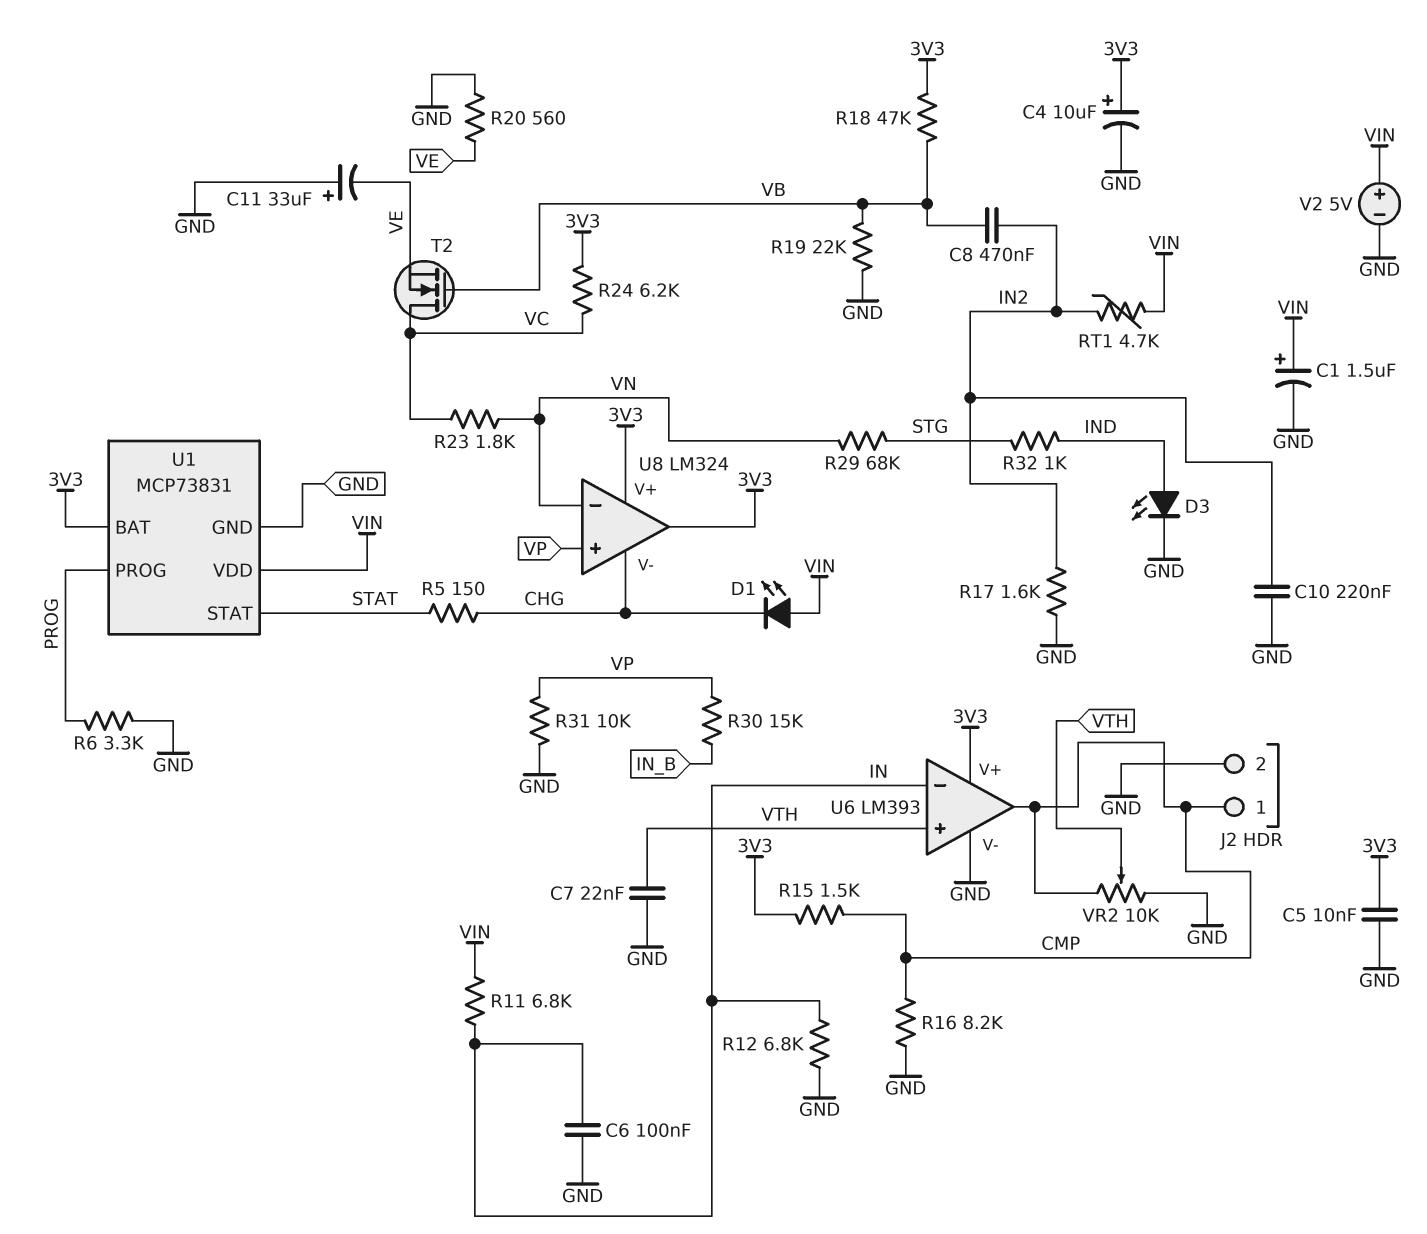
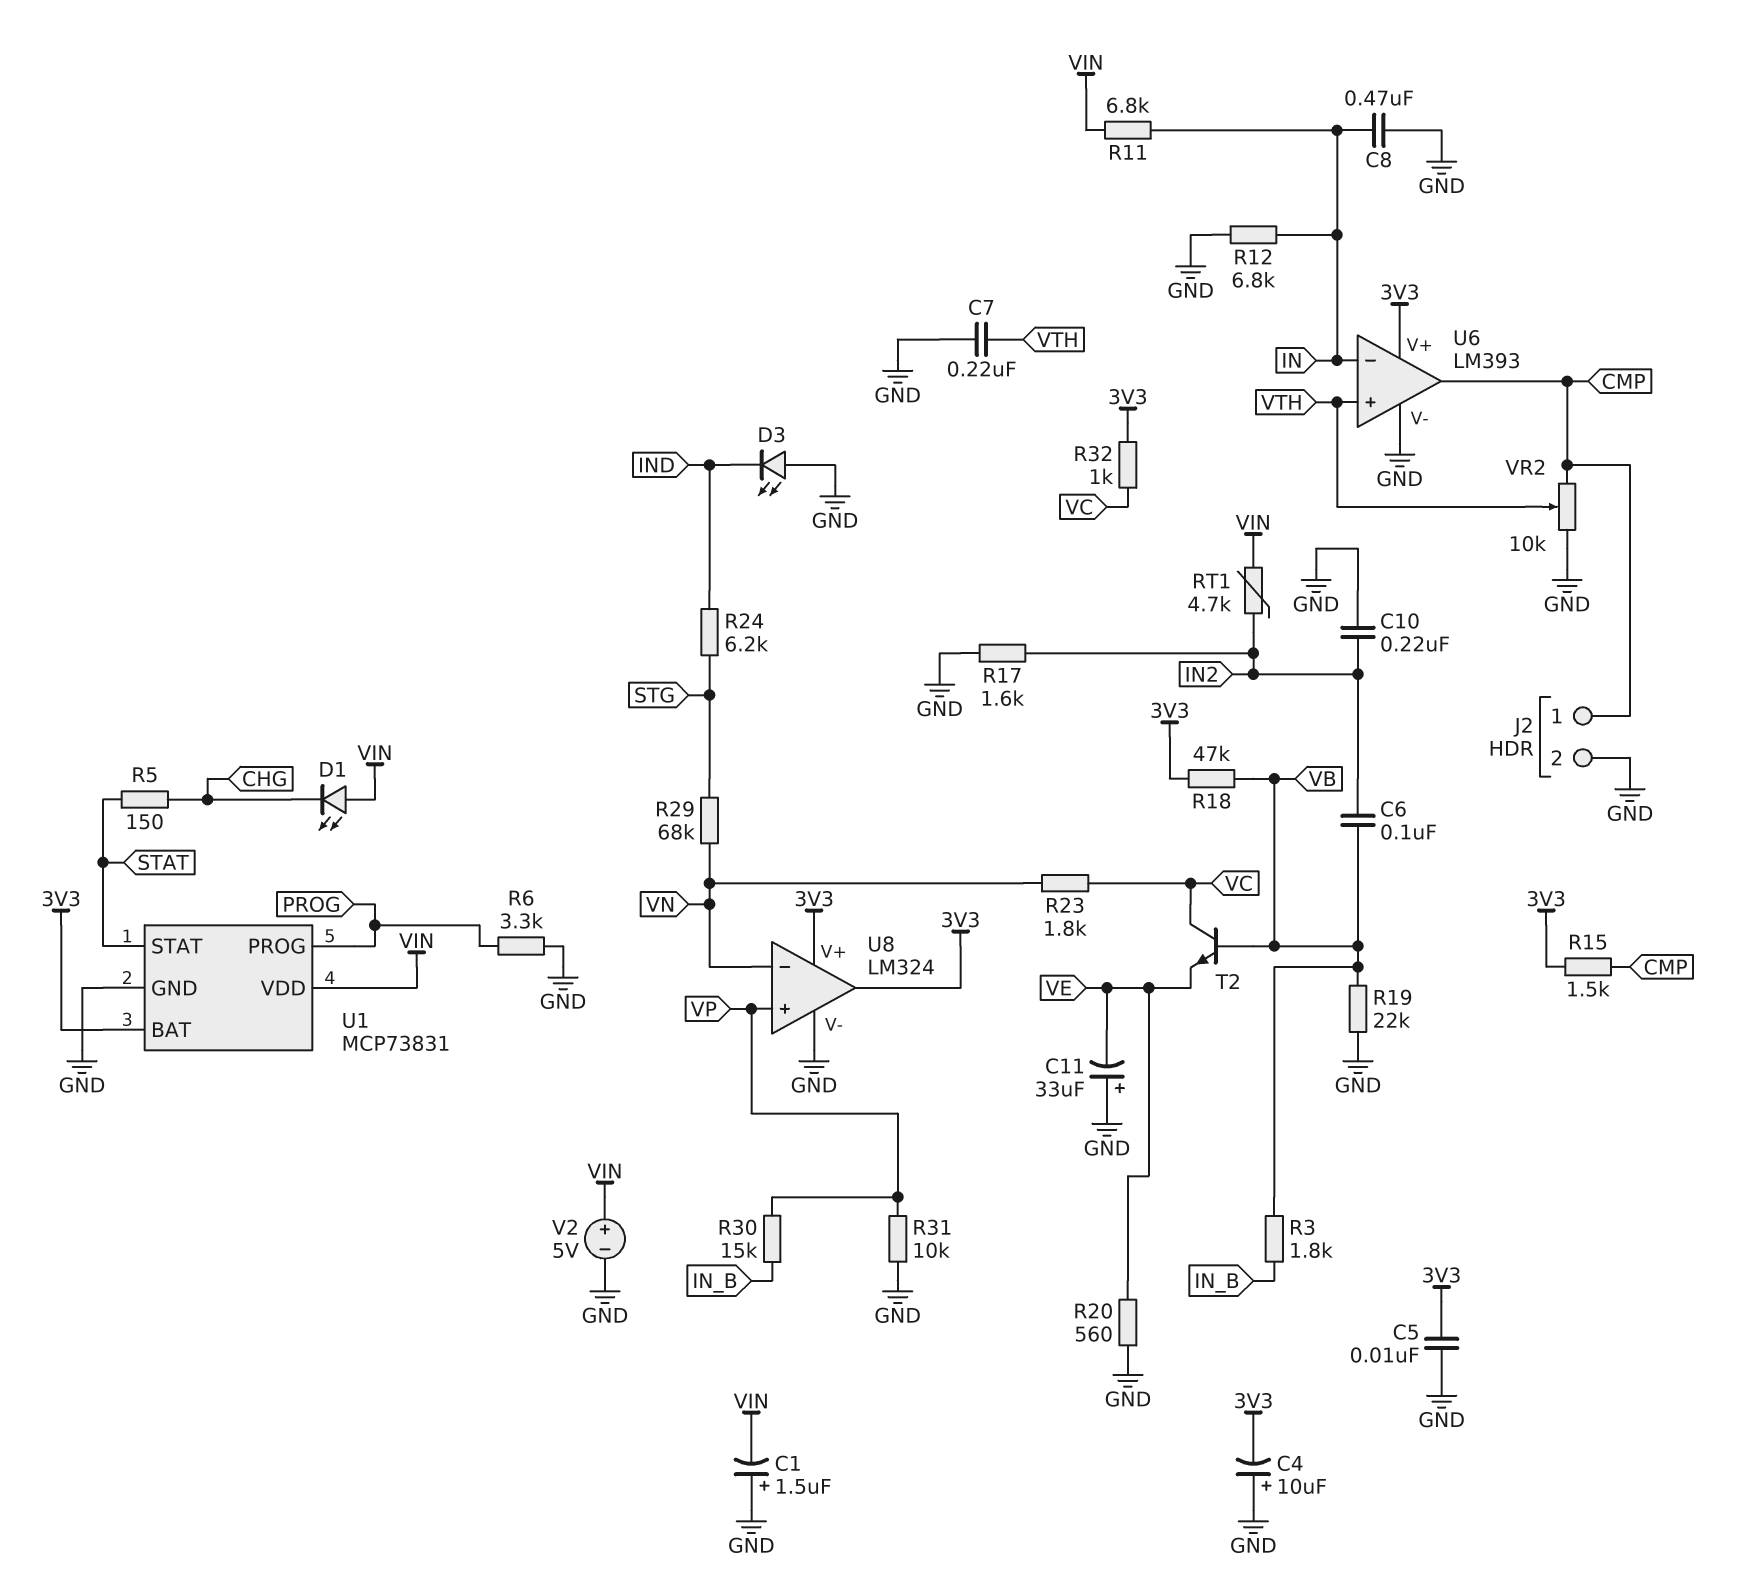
C1: 1.5uF (plus VIN, minus GND) -> 1.5uF (plus GND, minus VIN)
C4: 10uF (plus 3V3, minus GND) -> 10uF (plus GND, minus 3V3)
C6: 100nF (GND, IN) -> 100nF (IN2, VB)
C7: 22nF (GND, VTH) -> 220nF (GND, VTH)
C8: 470nF (IN2, VB) -> 470nF (GND, IN)
D3: LED (A IND, K GND) -> LED (A GND, K IND)
R3: none -> 1.8k (IN_B, VB)
R16: 8.2k (CMP, GND) -> none
R24: 6.2k (3V3, VC) -> 6.2k (IND, STG)
R32: 1k (IND, STG) -> 1k (3V3, VC)
T2: NMOS (G VB, D VC, S VE) -> NPN (B VB, C VC, E VE)
U8 pin V-: CHG -> GND

